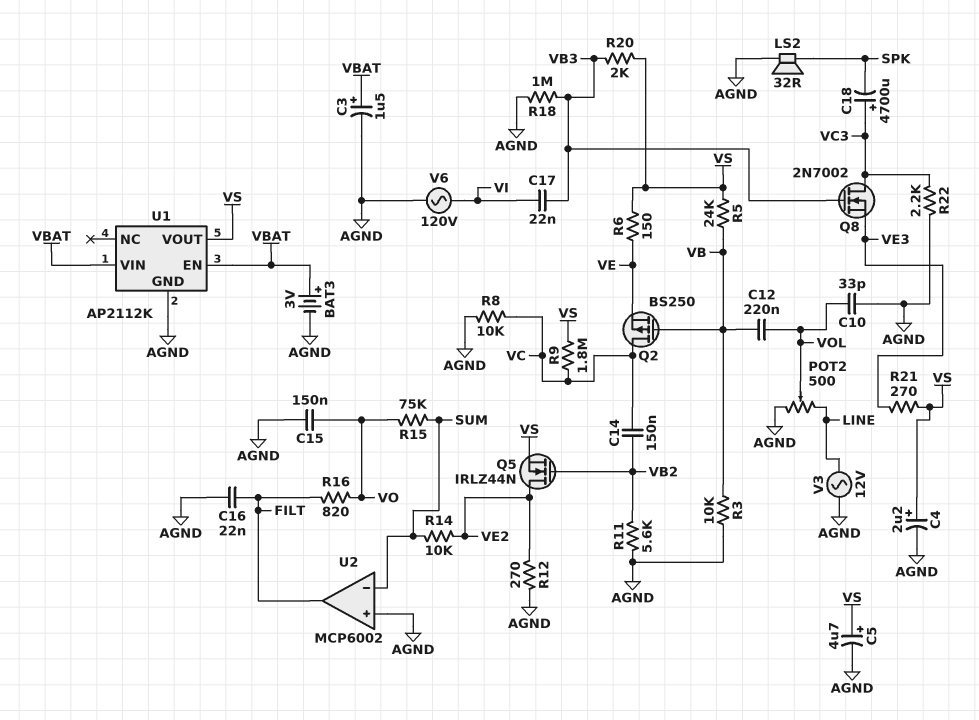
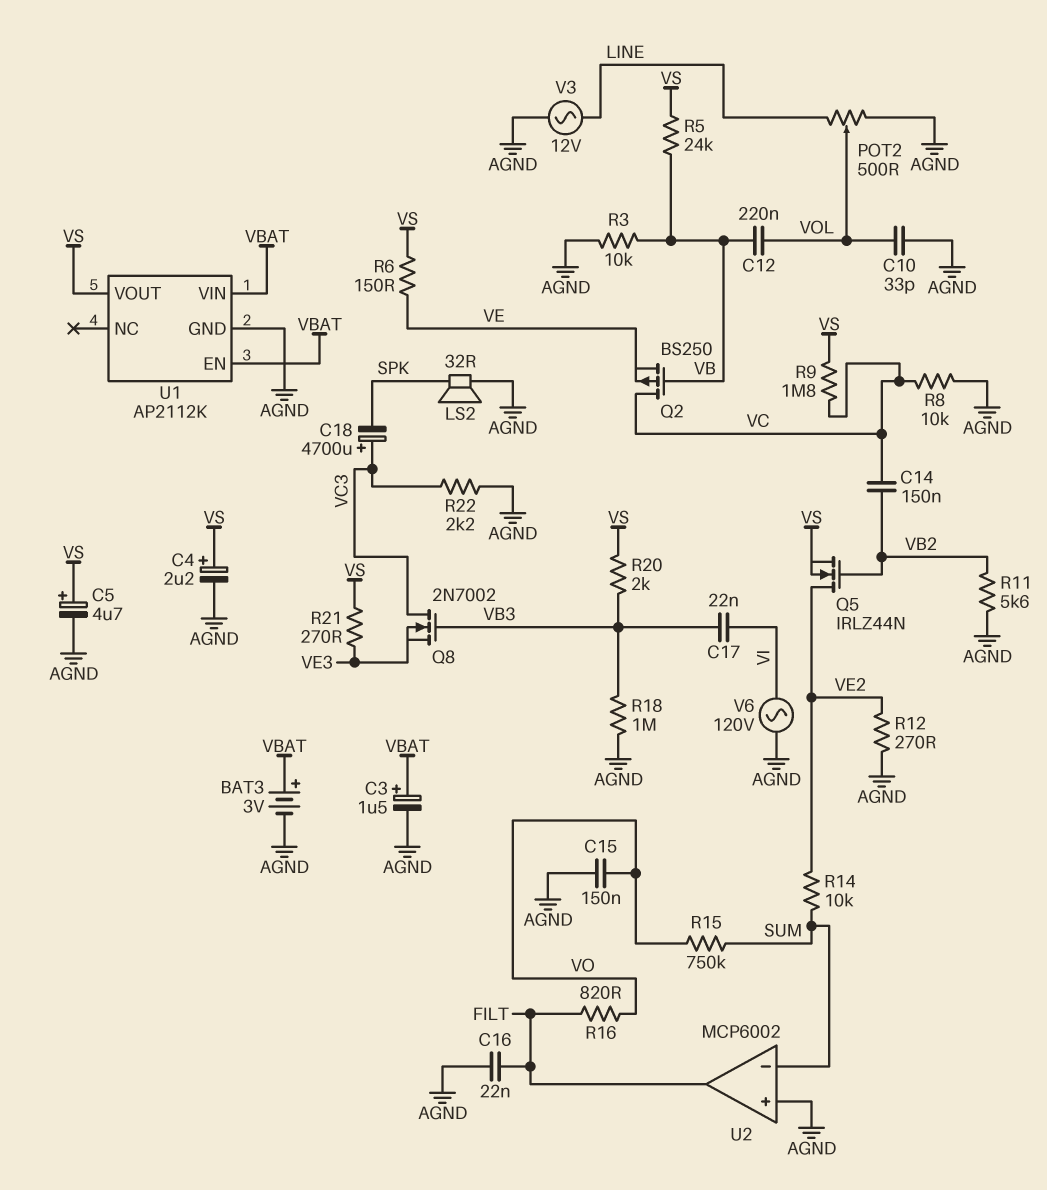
R15: 75k (SUM, VO) -> 750k (SUM, VO)

